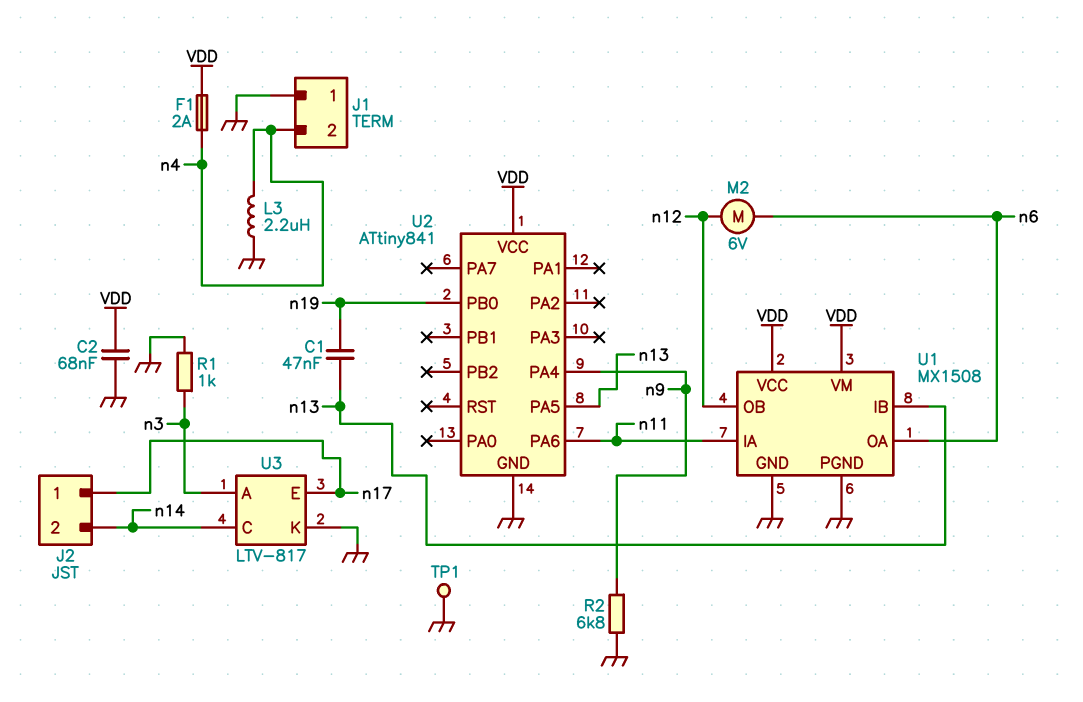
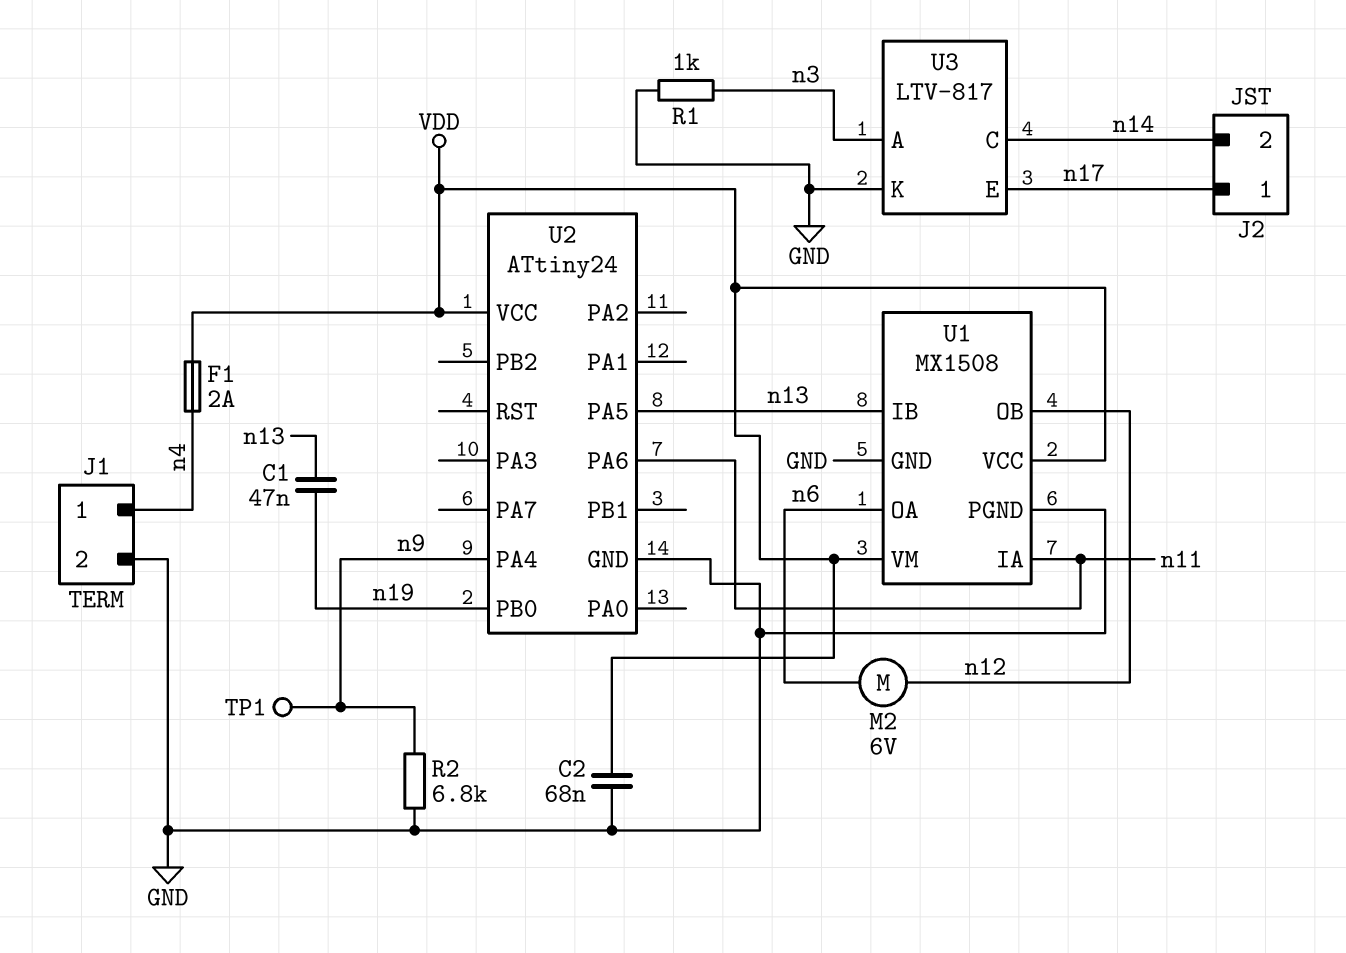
J1 pin 1: GND -> n4
J1 pin 2: n4 -> GND
L3: 2.2uH (GND, n4) -> none
TP1: test point (GND) -> test point (n9)
U2: ATtiny841 -> ATtiny24

